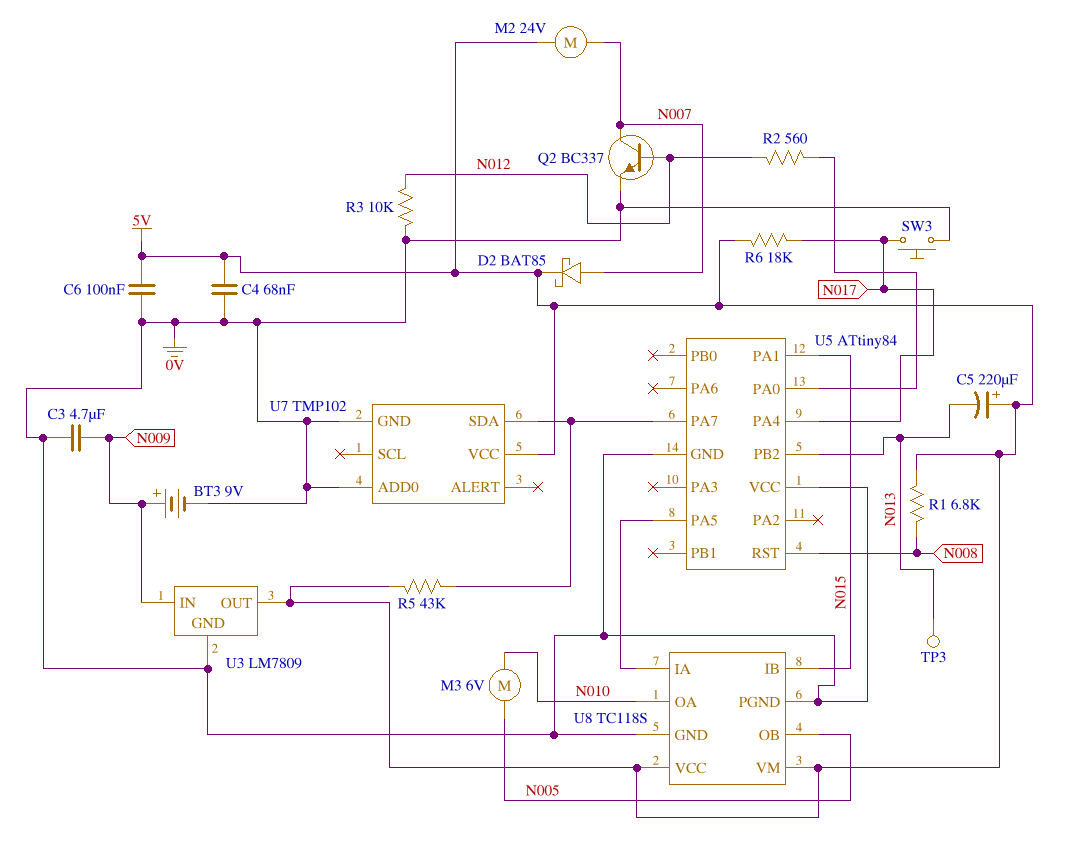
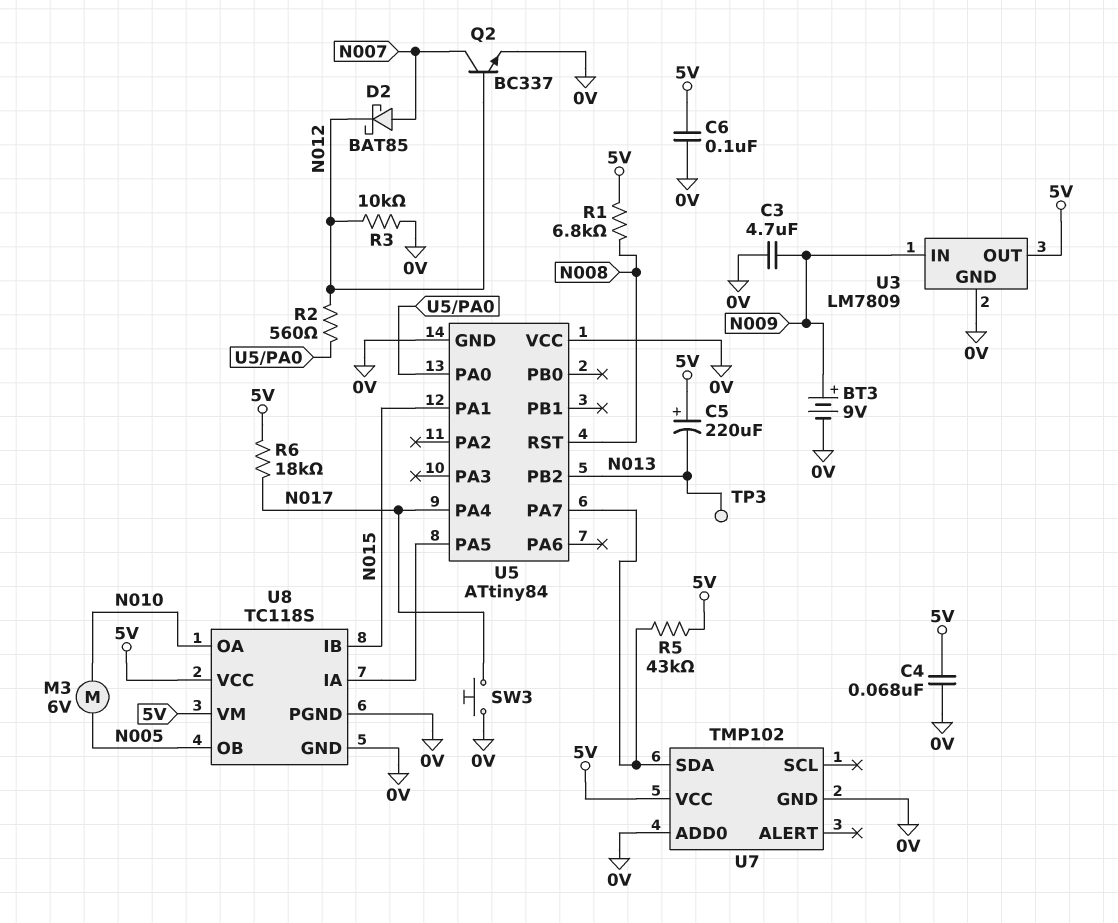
D2: schottky BAT85 (A N007, K 5V) -> schottky BAT85 (A N007, K N012)
M2: motor 24V (5V, N007) -> none

